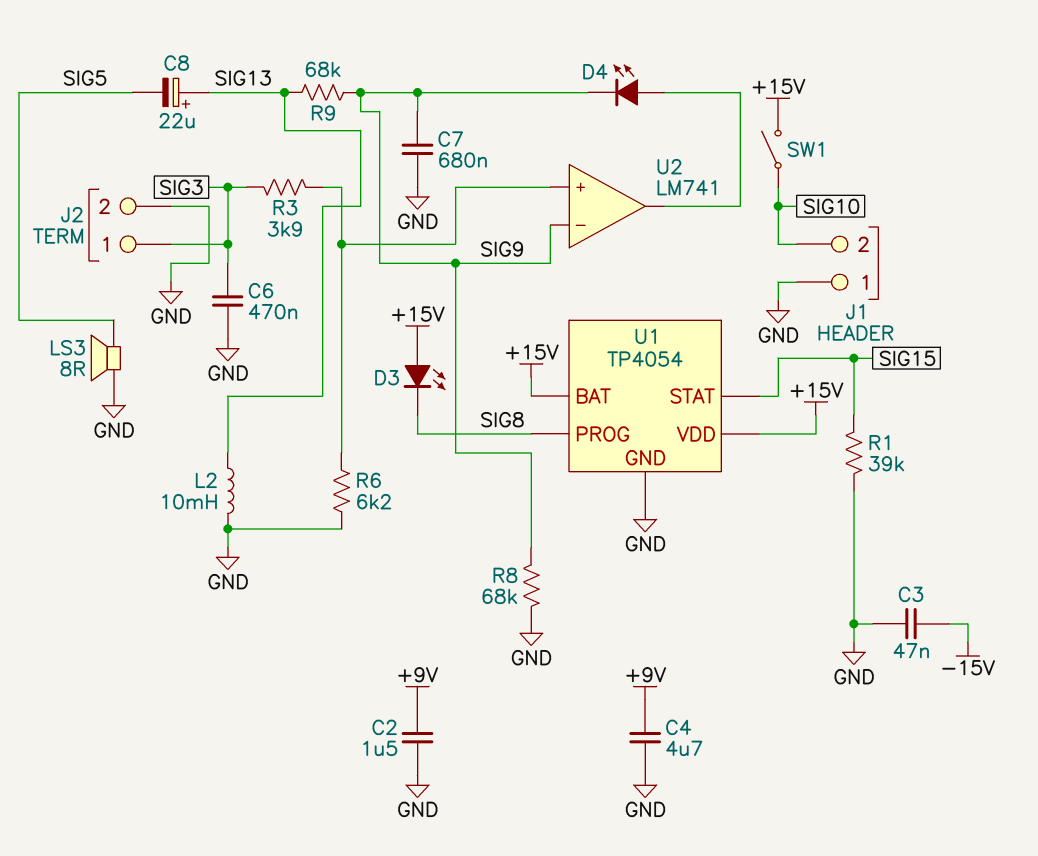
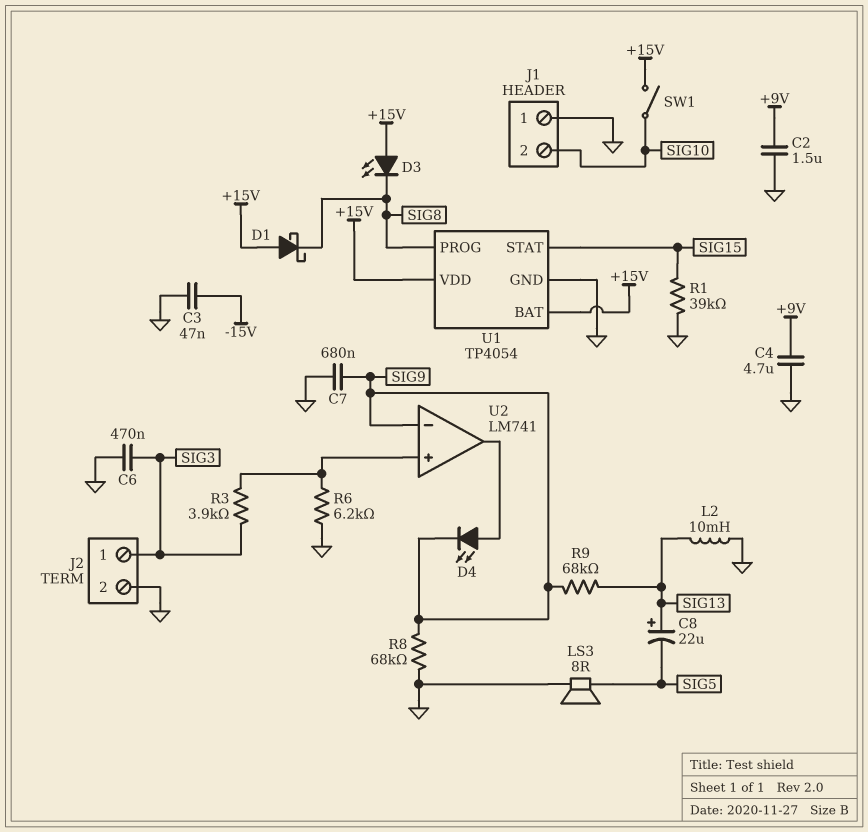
D1: none -> schottky (A +15V, K SIG8)

